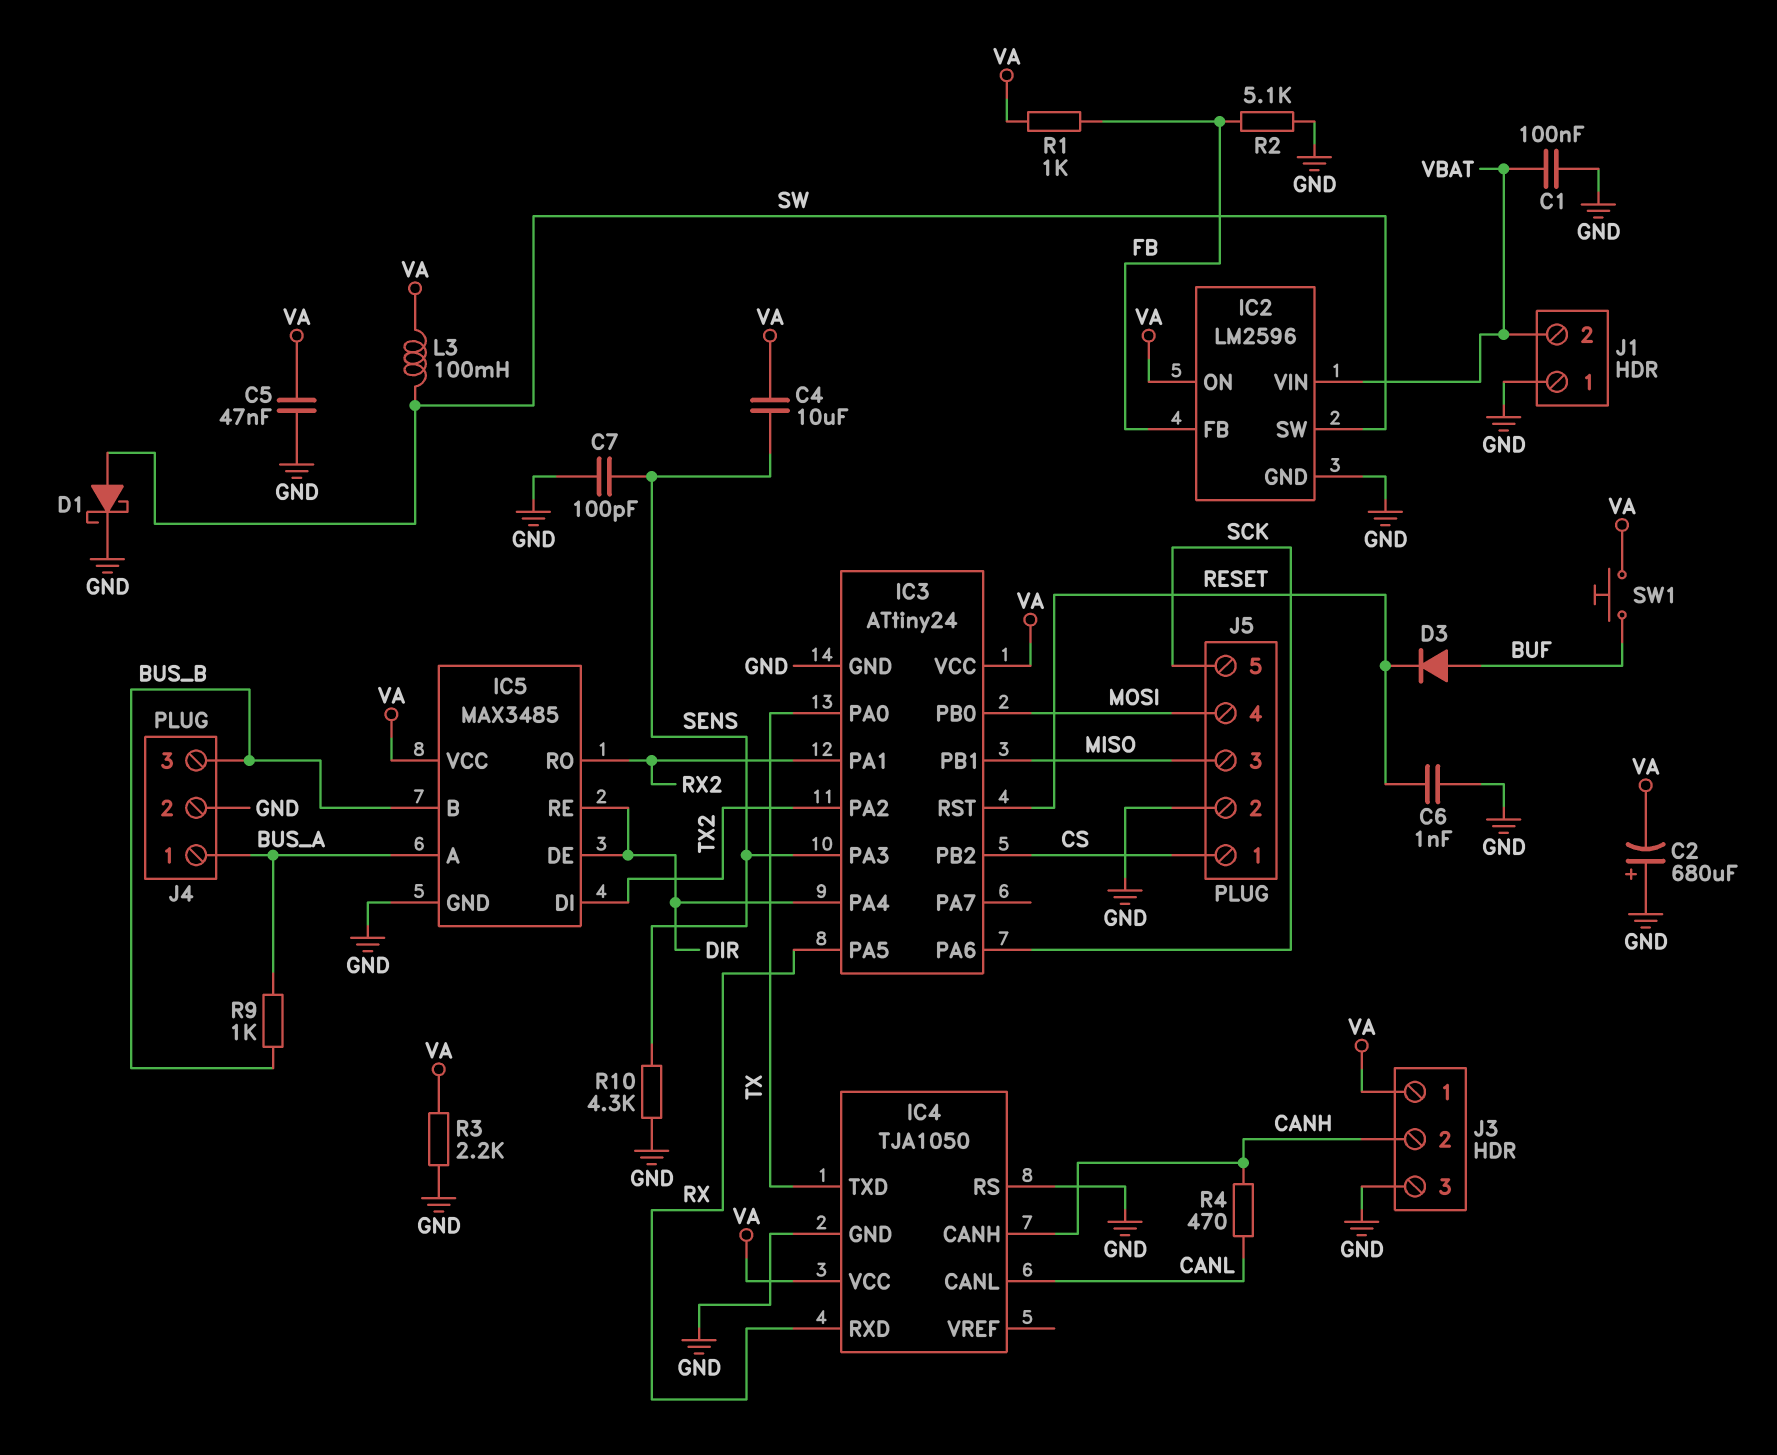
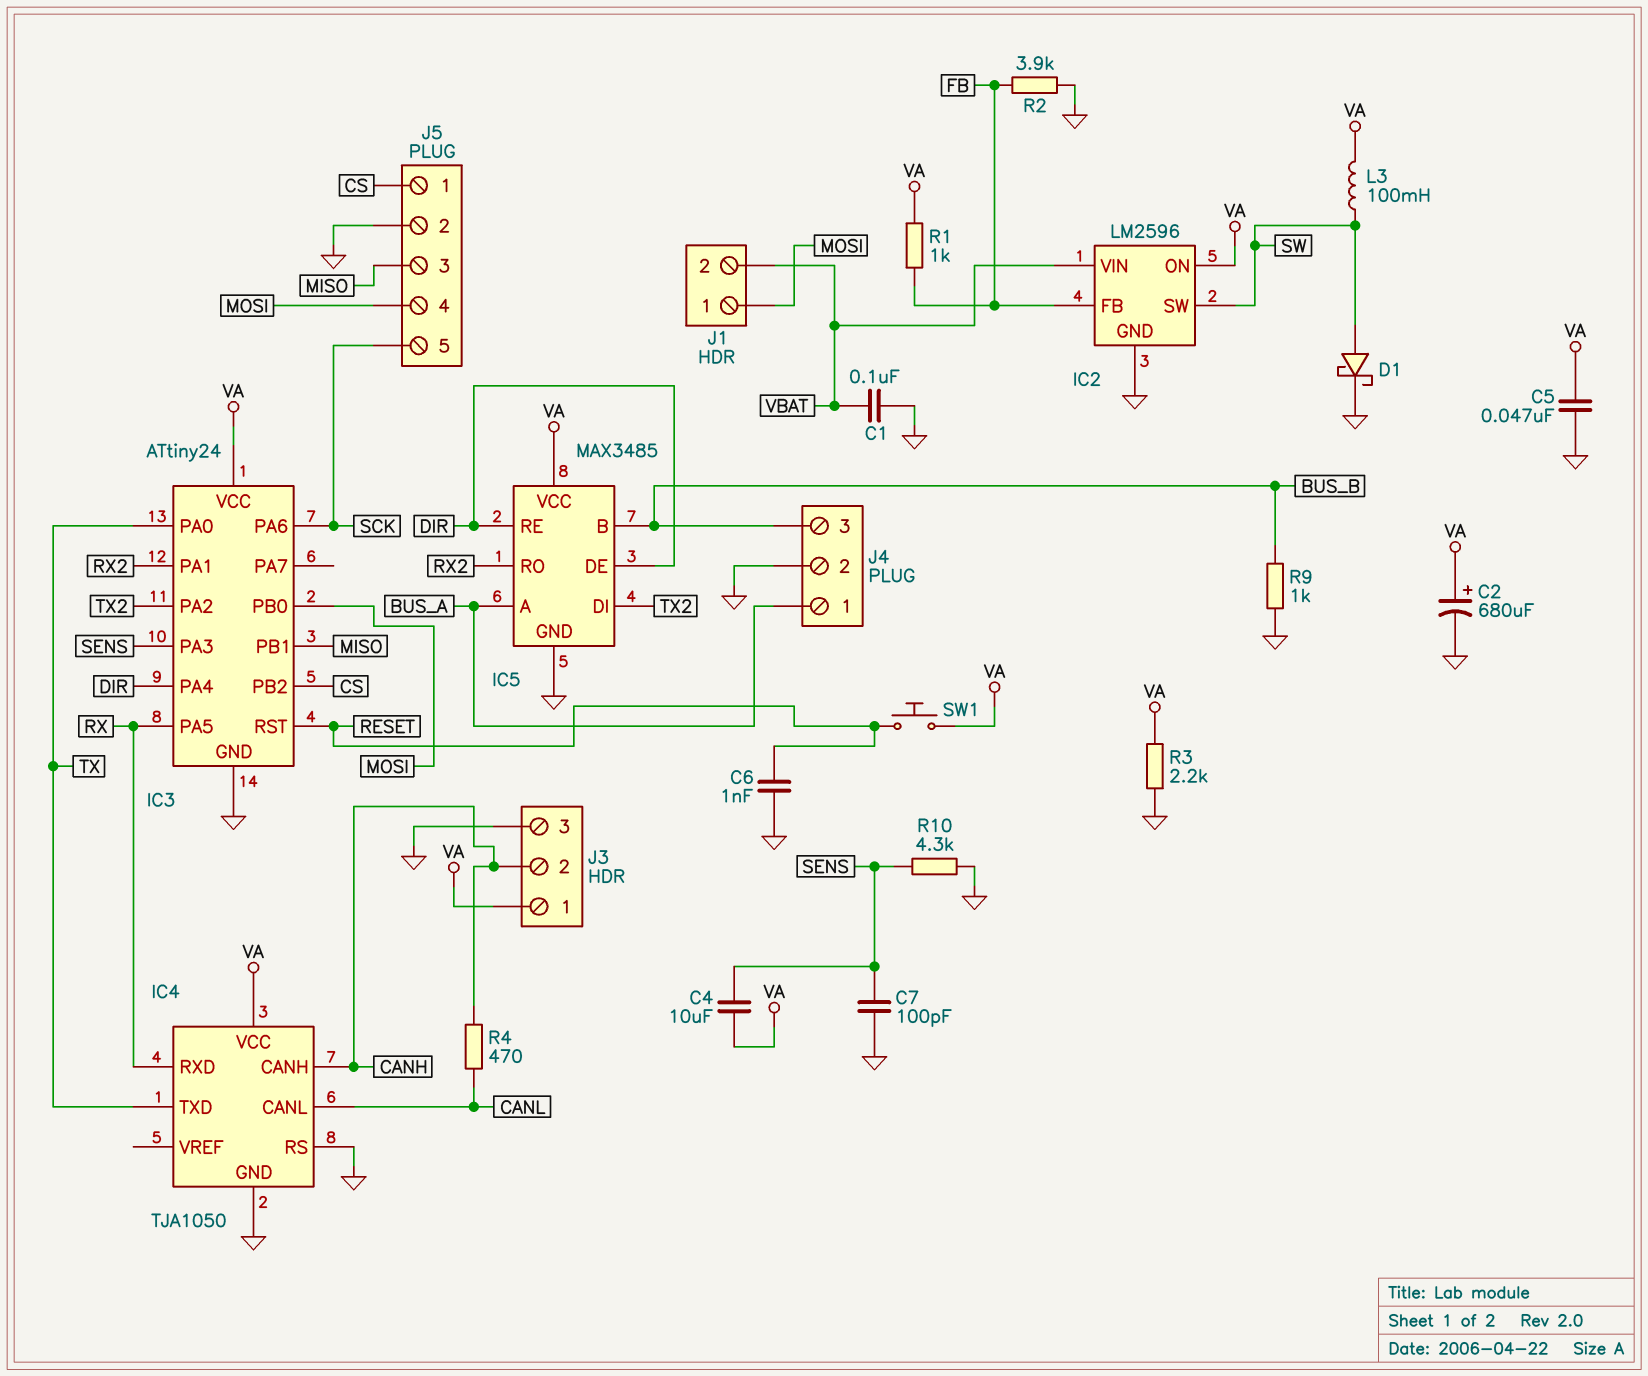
C2: 680uF (plus GND, minus VA) -> 680uF (plus VA, minus GND)
D3: diode (A BUF, K RESET) -> none
J1 pin 1: GND -> MOSI
R2: 5.1k (FB, GND) -> 3.9k (FB, GND)
R9: 1k (BUS_A, BUS_B) -> 1k (BUS_B, GND)
SW1: button (BUF, VA) -> button (RESET, VA)

